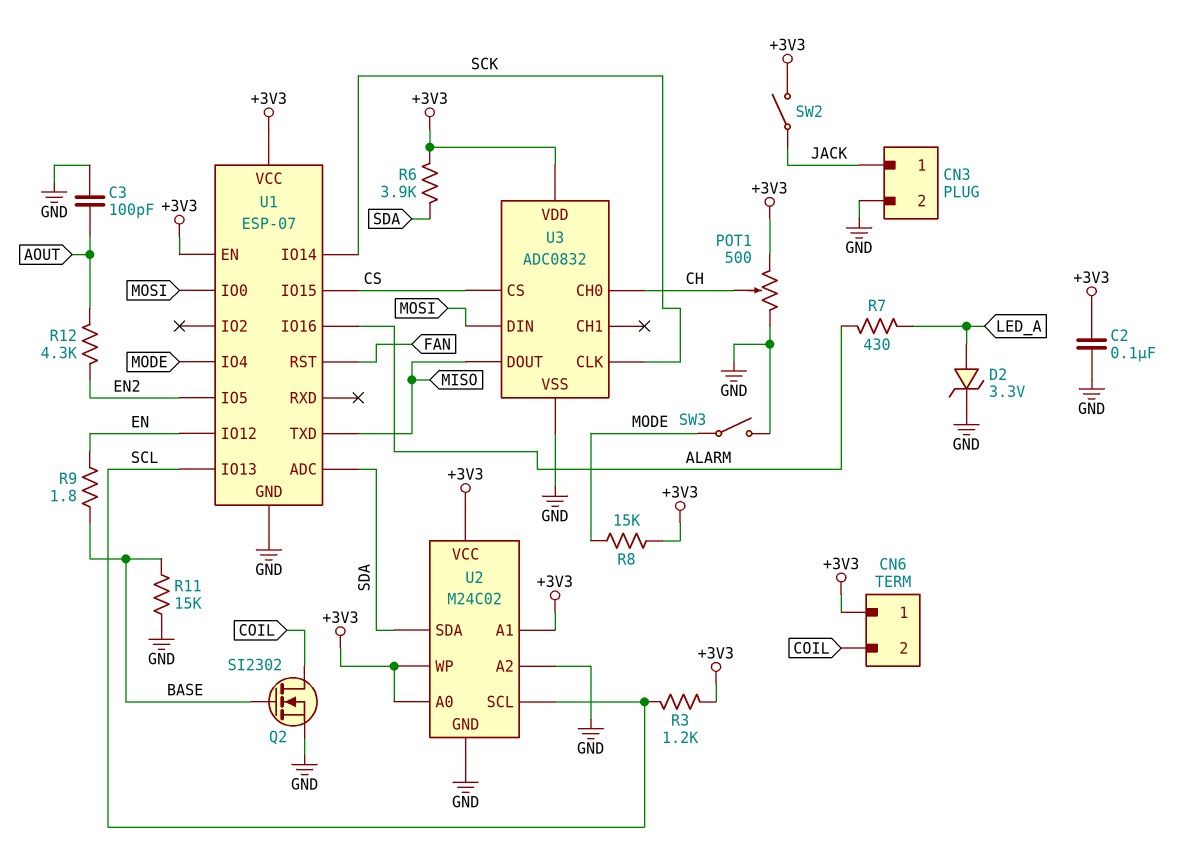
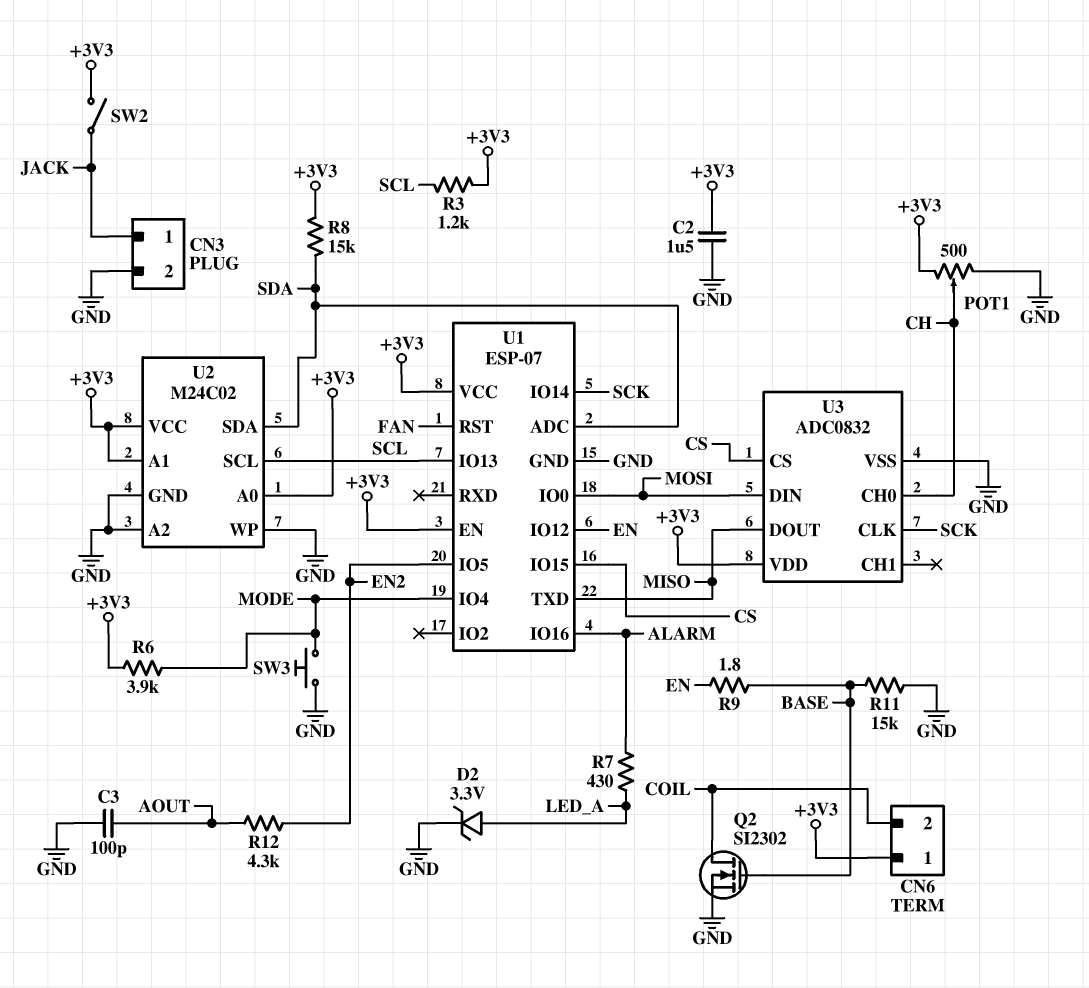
C2: 100nF (+3V3, GND) -> 1.5uF (+3V3, GND)
R6: 3.9k (+3V3, SDA) -> 3.9k (+3V3, MODE)
R8: 15k (+3V3, MODE) -> 15k (+3V3, SDA)
SW3: switch (GND, MODE) -> button (GND, MODE)
U2 pin WP: +3V3 -> GND

